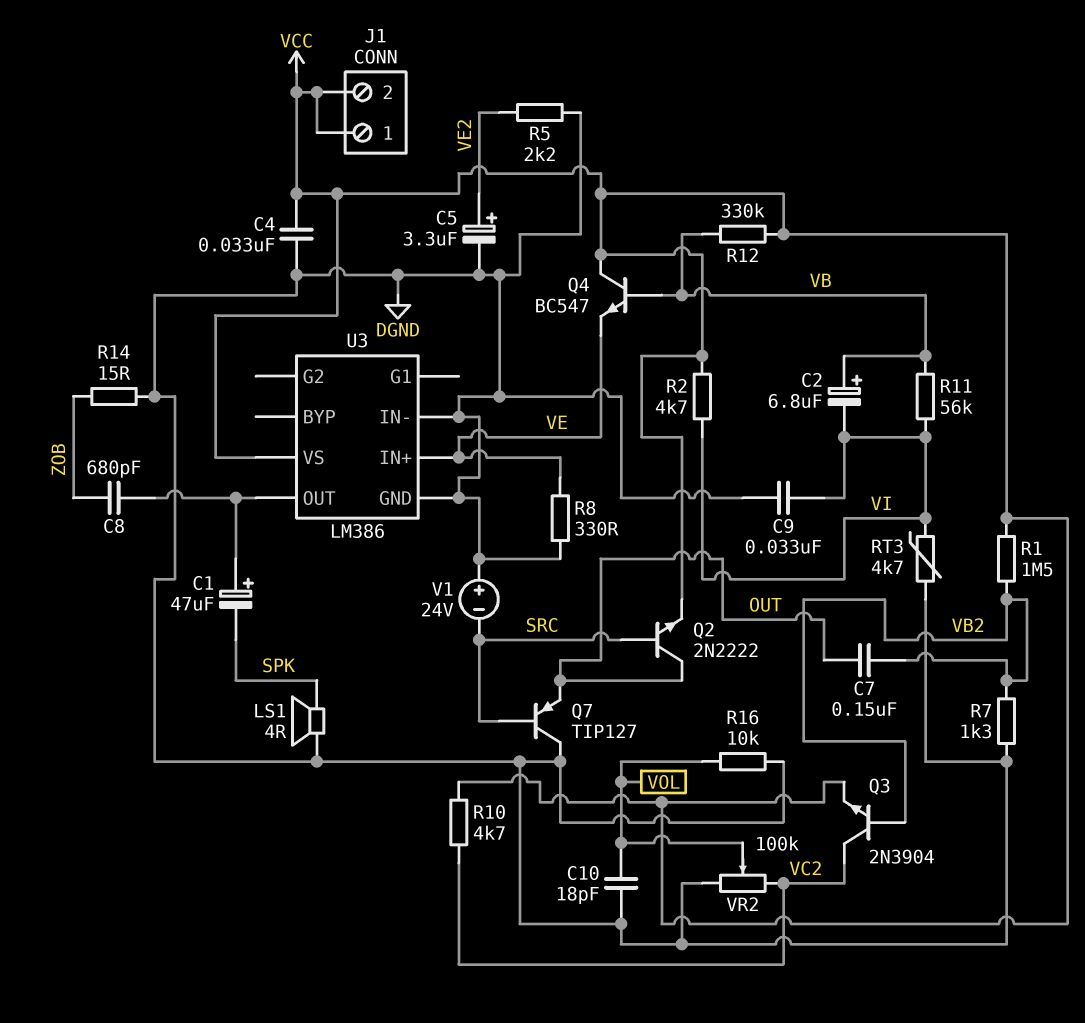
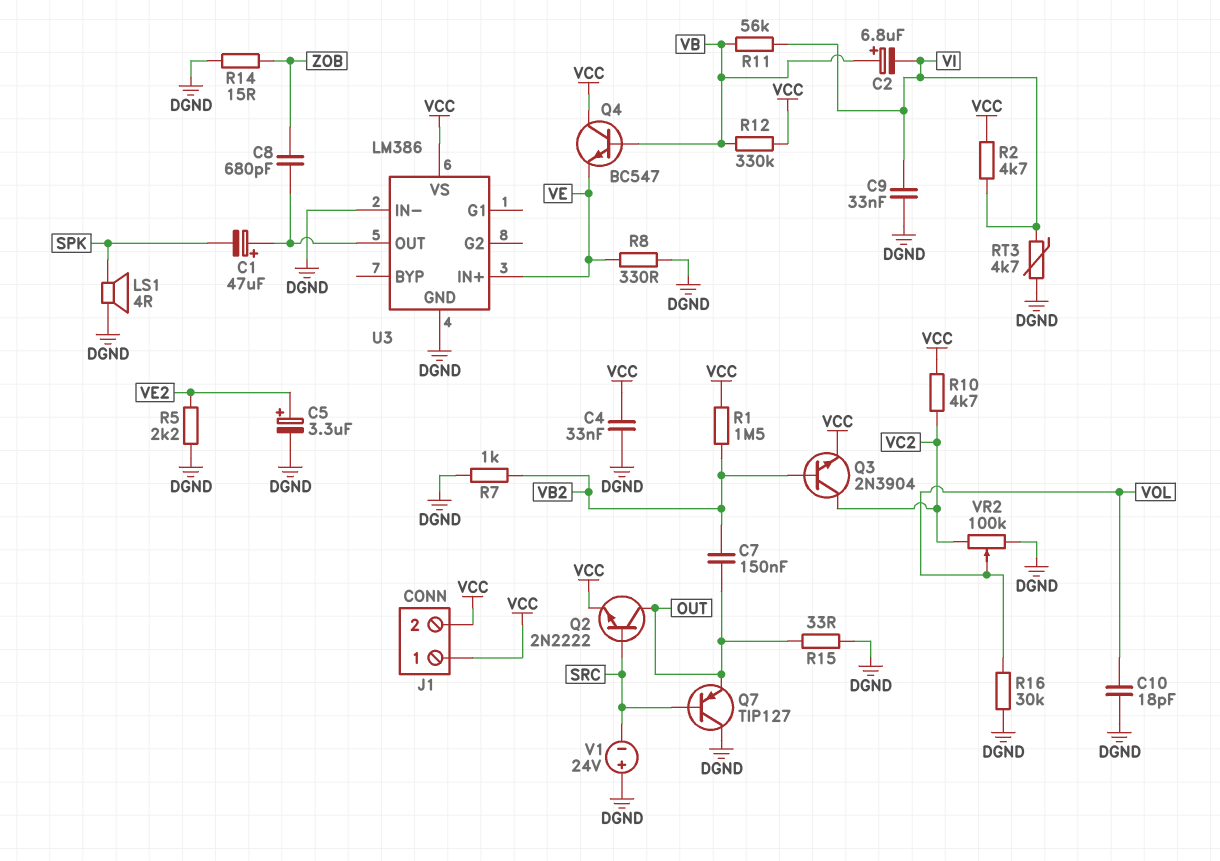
R7: 1.3k (DGND, VB2) -> 1k (DGND, VB2)
R15: none -> 33 (DGND, OUT)
R16: 10k (DGND, VOL) -> 30k (DGND, VOL)

